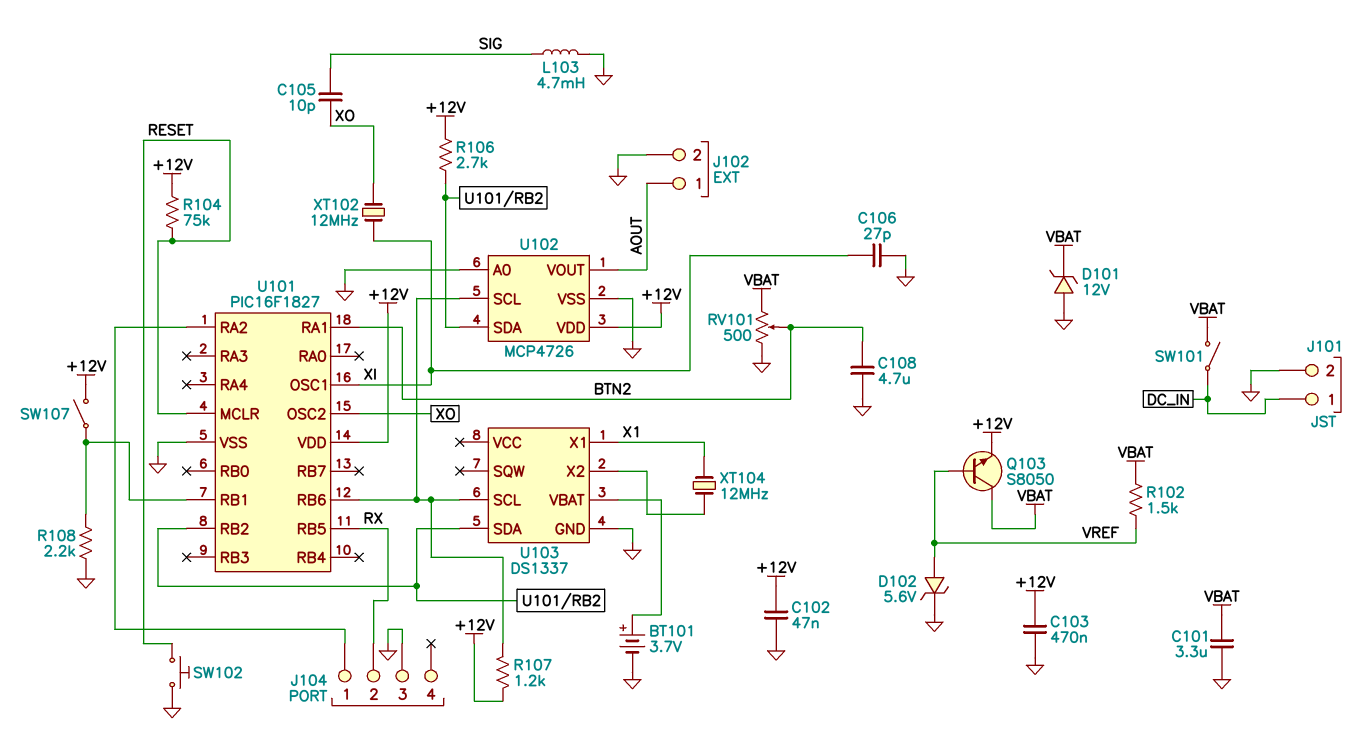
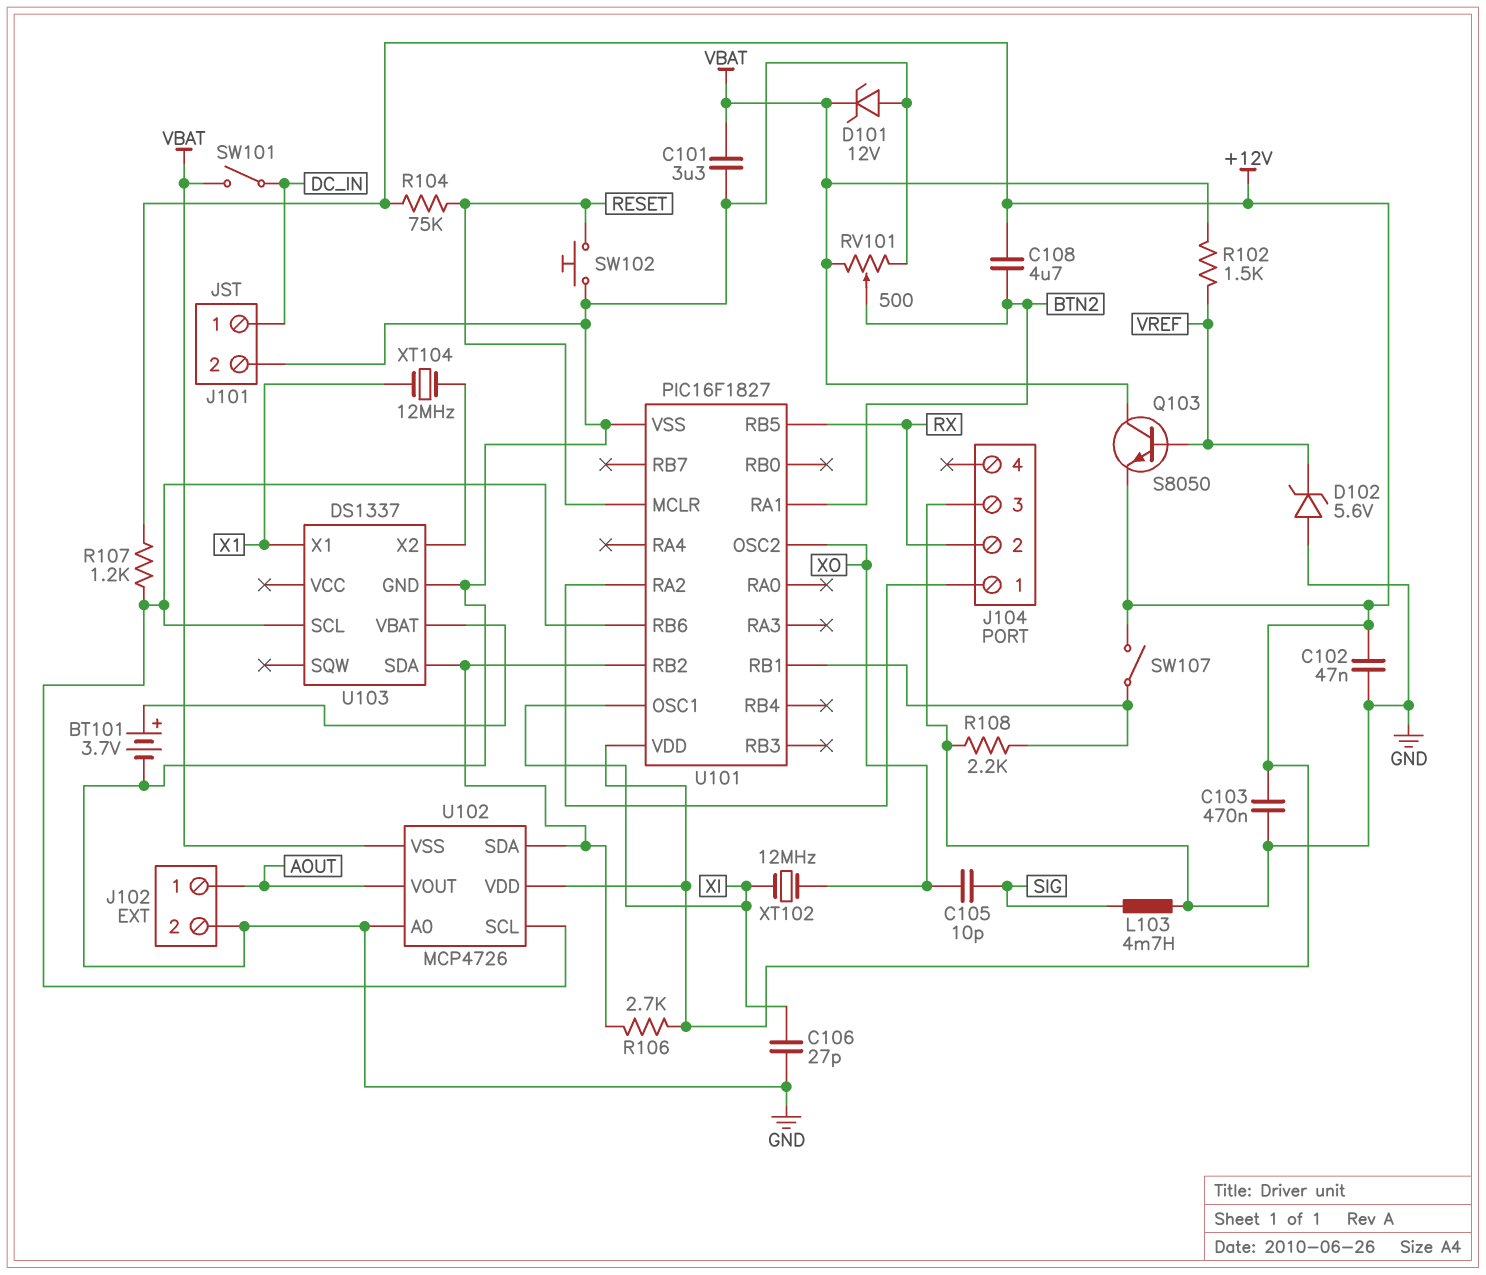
C108: 4.7uF (BTN2, GND) -> 4.7uF (+12V, BTN2)
D102: zener 5.6V (A VREF, K GND) -> zener 5.6V (A GND, K VREF)
U102 pin VSS: GND -> VBAT

